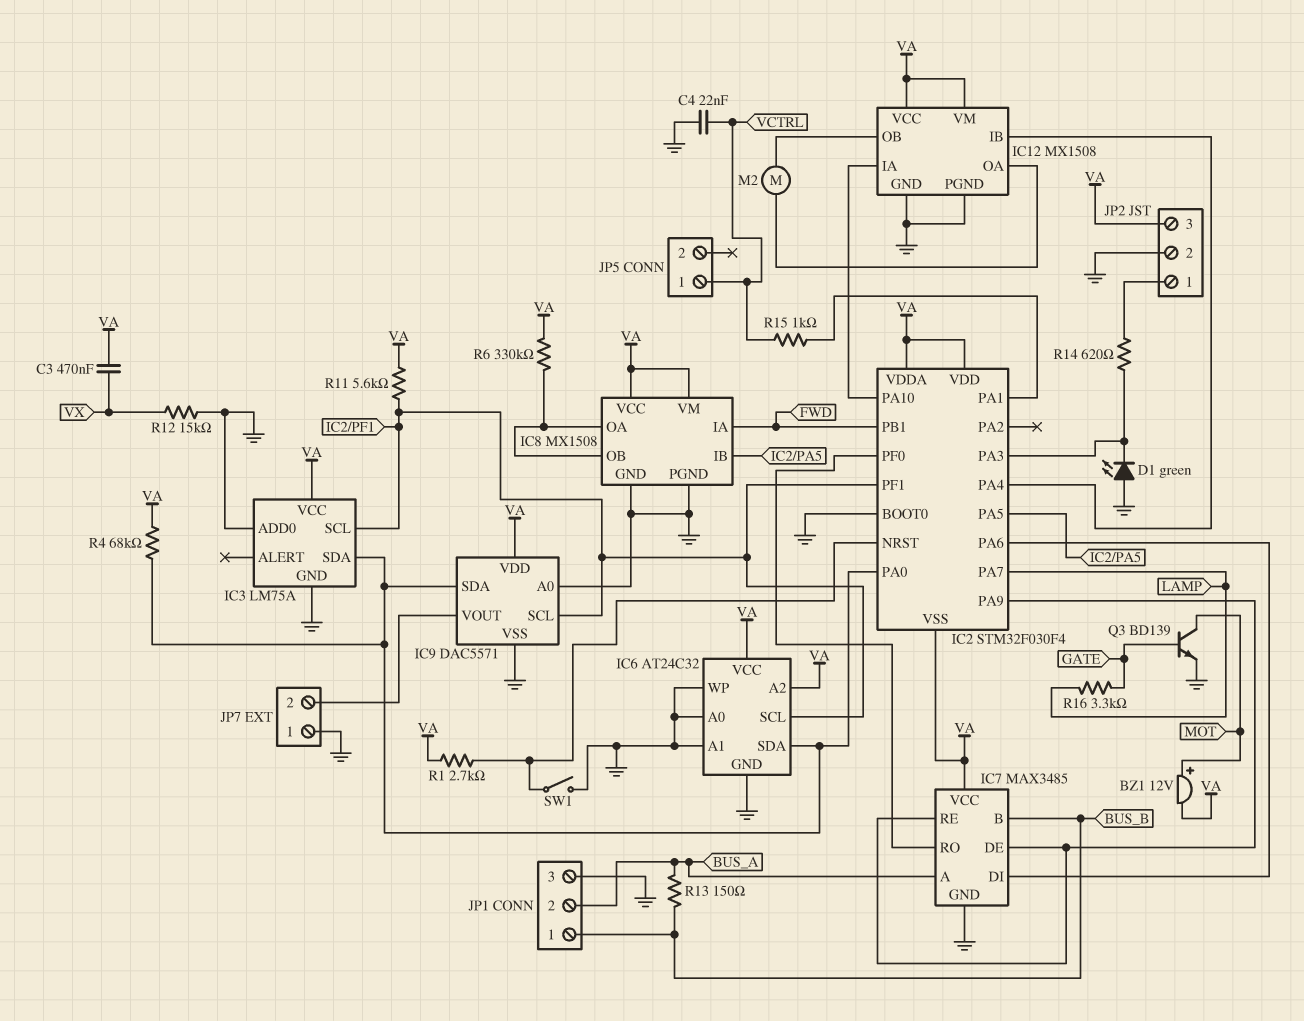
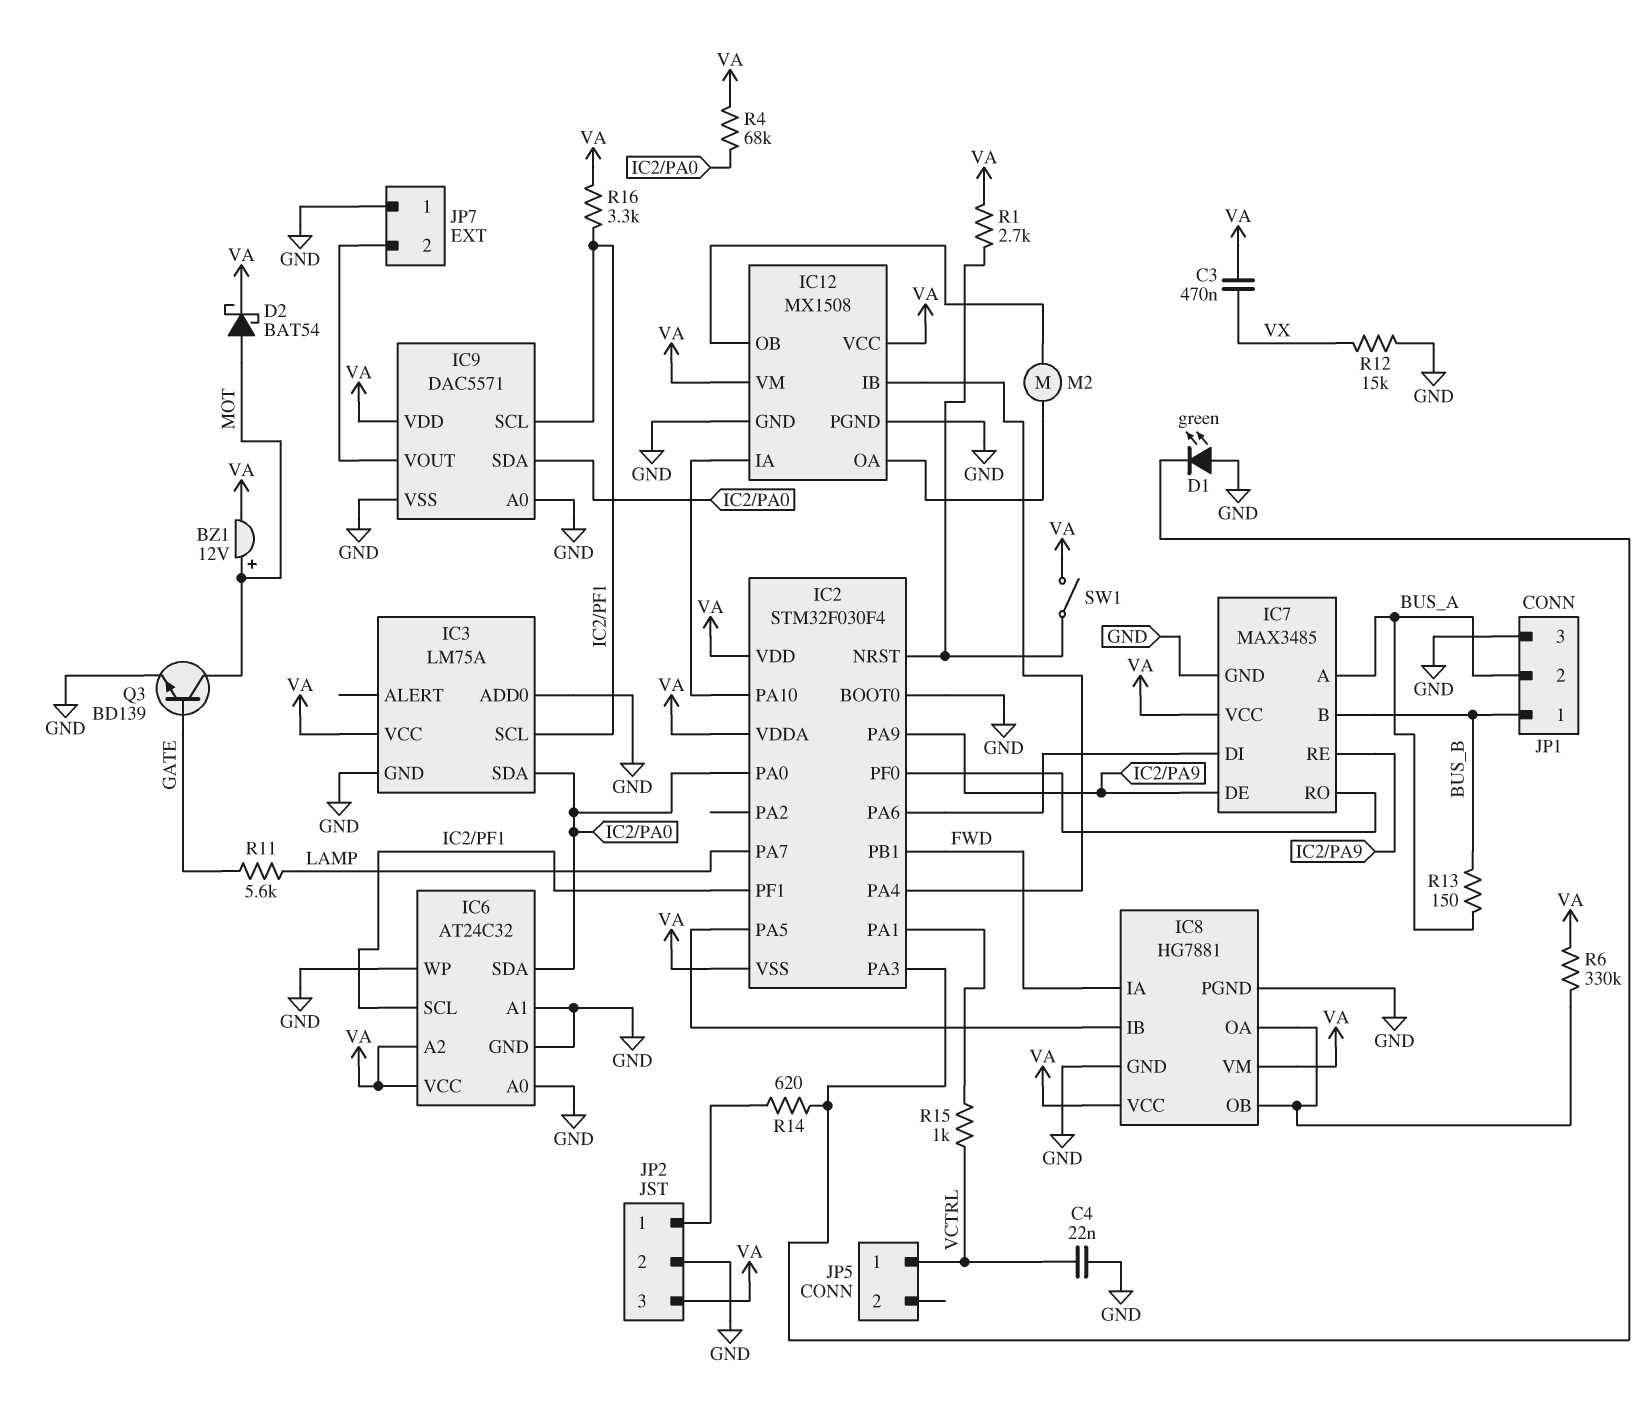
D2: none -> schottky BAT54 (A MOT, K VA)
IC8: MX1508 -> HG7881
R11: 5.6k (IC2/PF1, VA) -> 5.6k (GATE, LAMP)
R16: 3.3k (GATE, LAMP) -> 3.3k (IC2/PF1, VA)
SW1: switch (GND, IC2/NRST) -> switch (IC2/NRST, VA)

